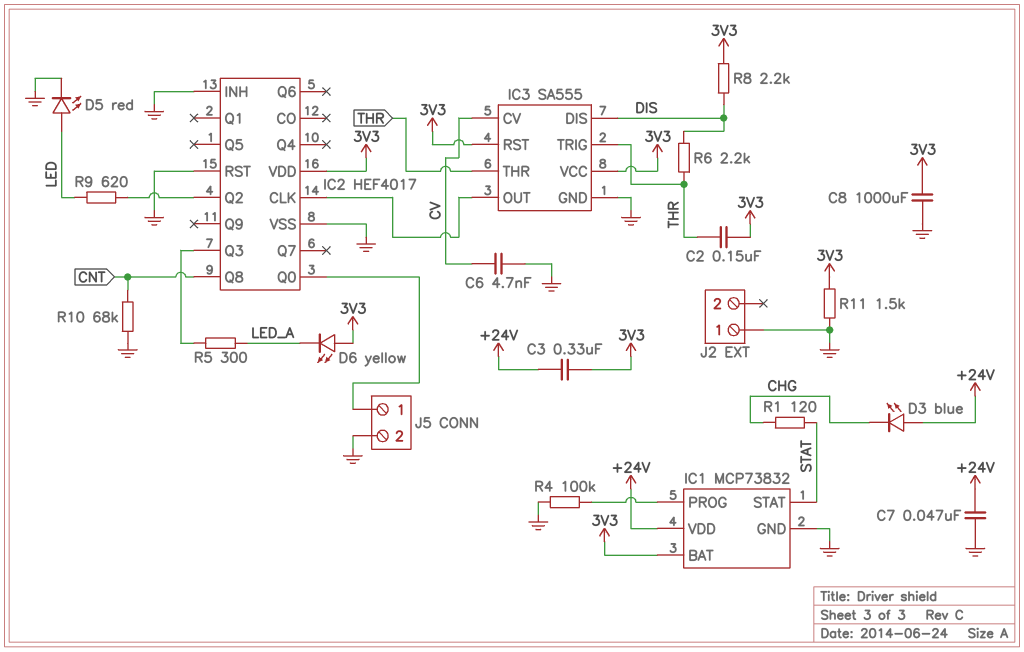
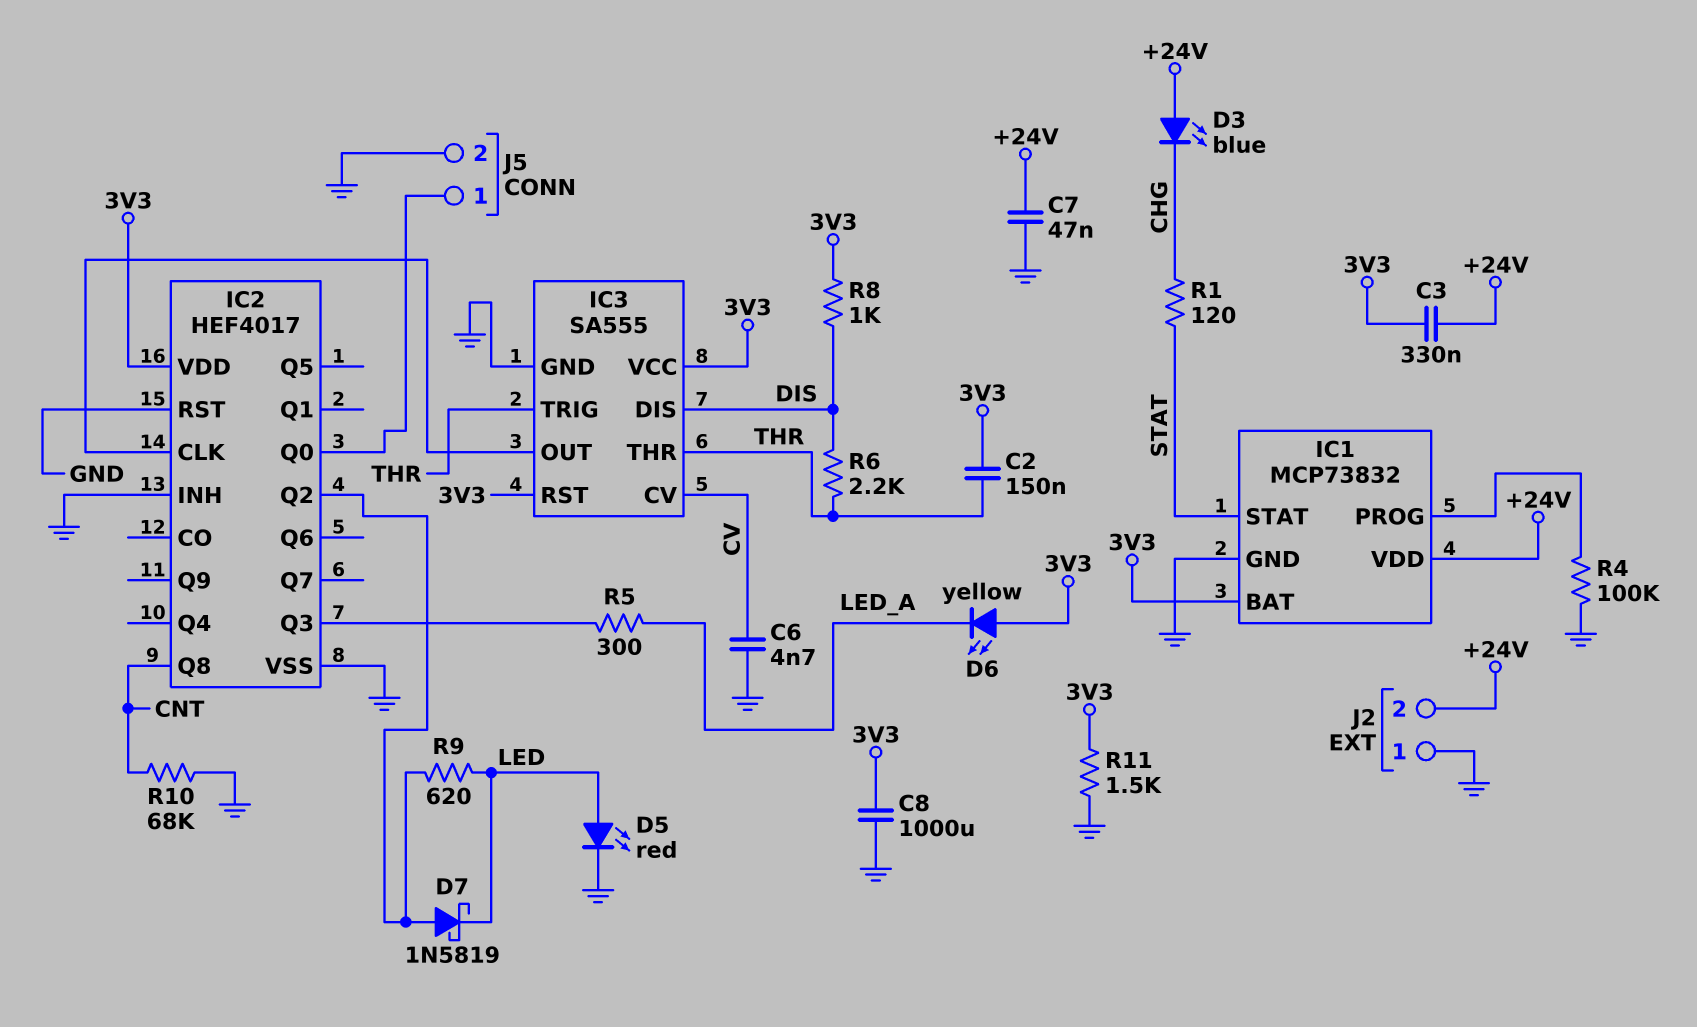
D7: none -> schottky 1N5819 (A IC2/Q2, K LED)
J2 pin 2: none -> +24V
R8: 2.2k (3V3, DIS) -> 1k (3V3, DIS)

